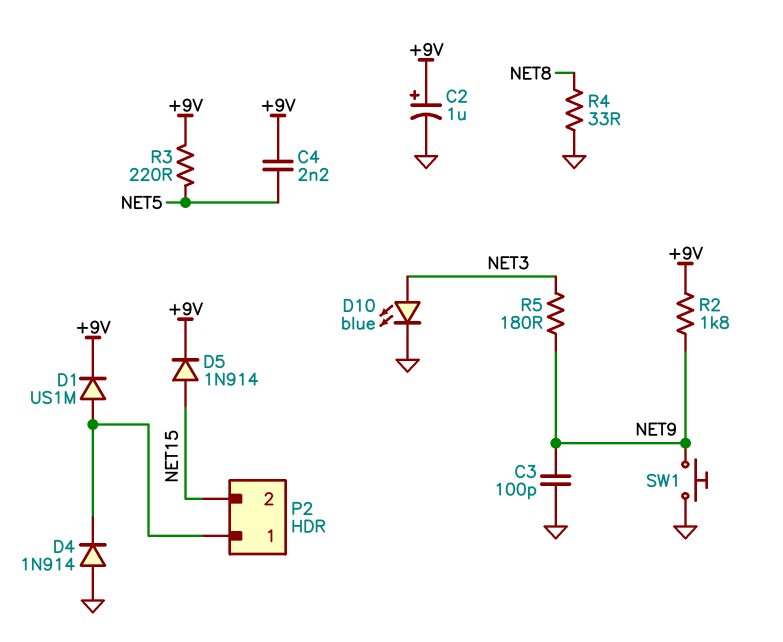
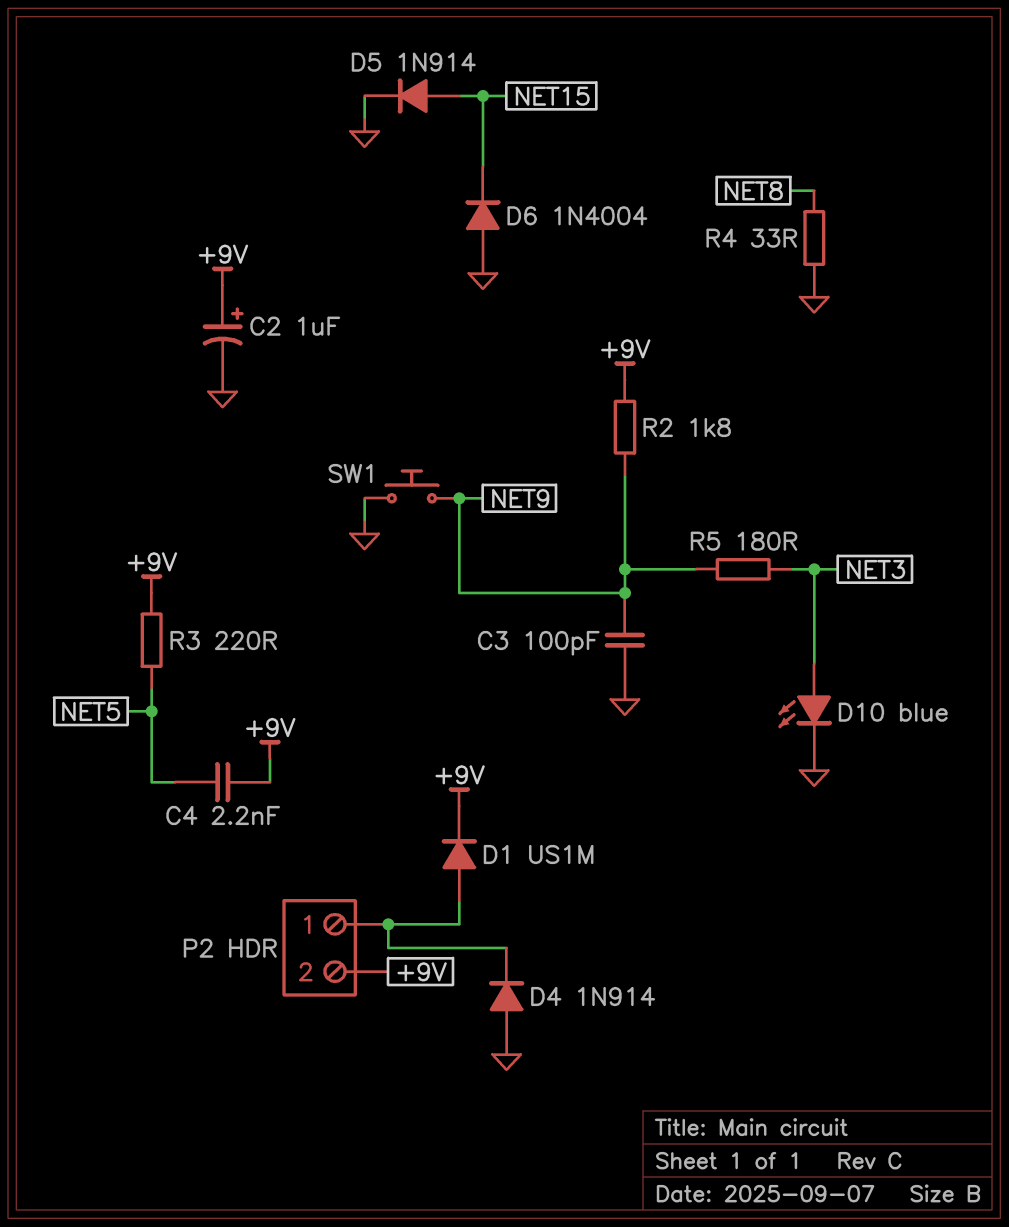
D5: diode 1N914 (A NET15, K +9V) -> diode 1N914 (A NET15, K GND)
D6: none -> diode 1N4004 (A GND, K NET15)
P2 pin 2: NET15 -> +9V

